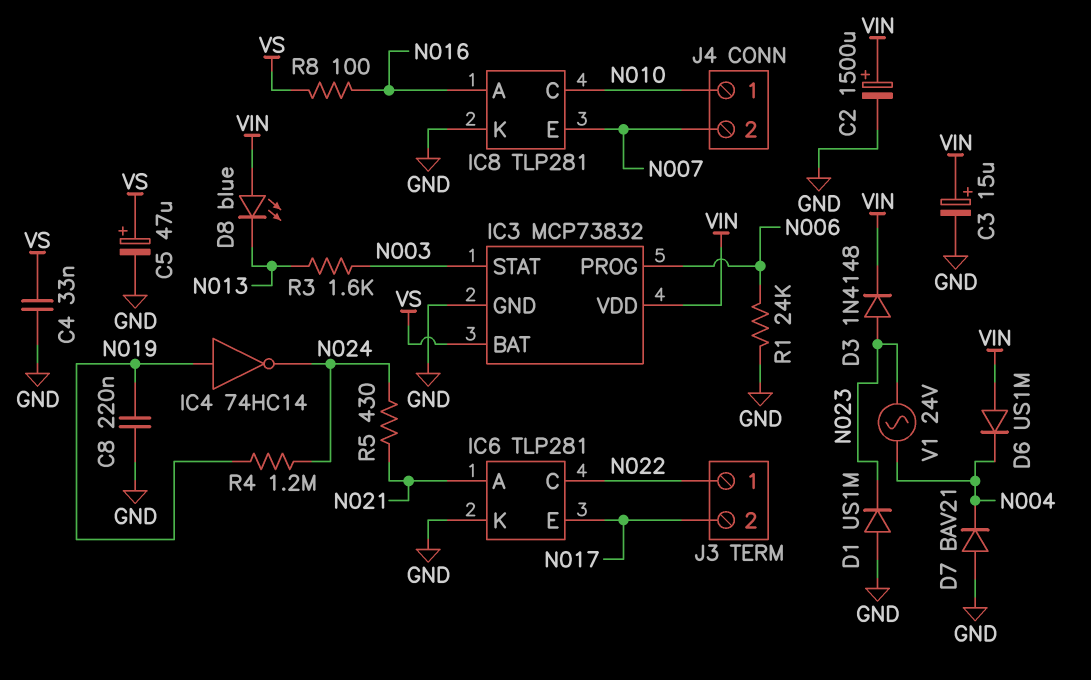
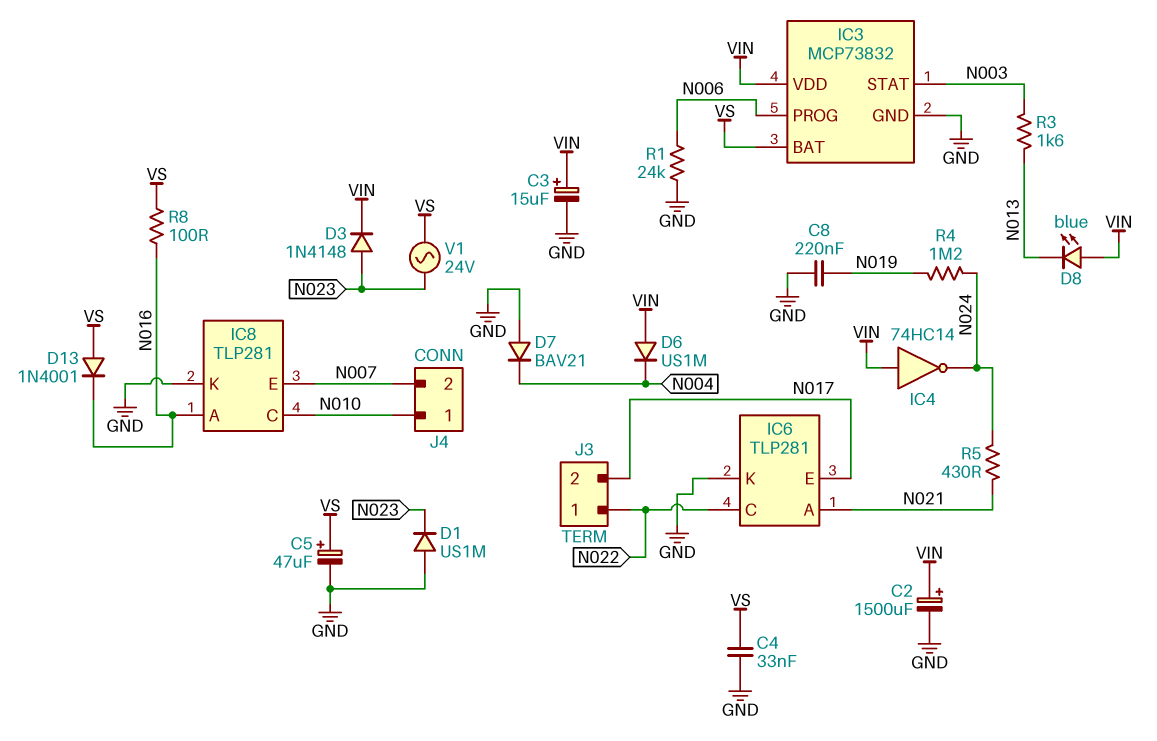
D13: none -> diode 1N4001 (A VS, K N016)
IC4: NOT 74HC14 (in N019, out N024) -> NOT 74HC14 (in VIN, out N024)
V1: AC 24V (N004, N023) -> AC 24V (N023, VS)

